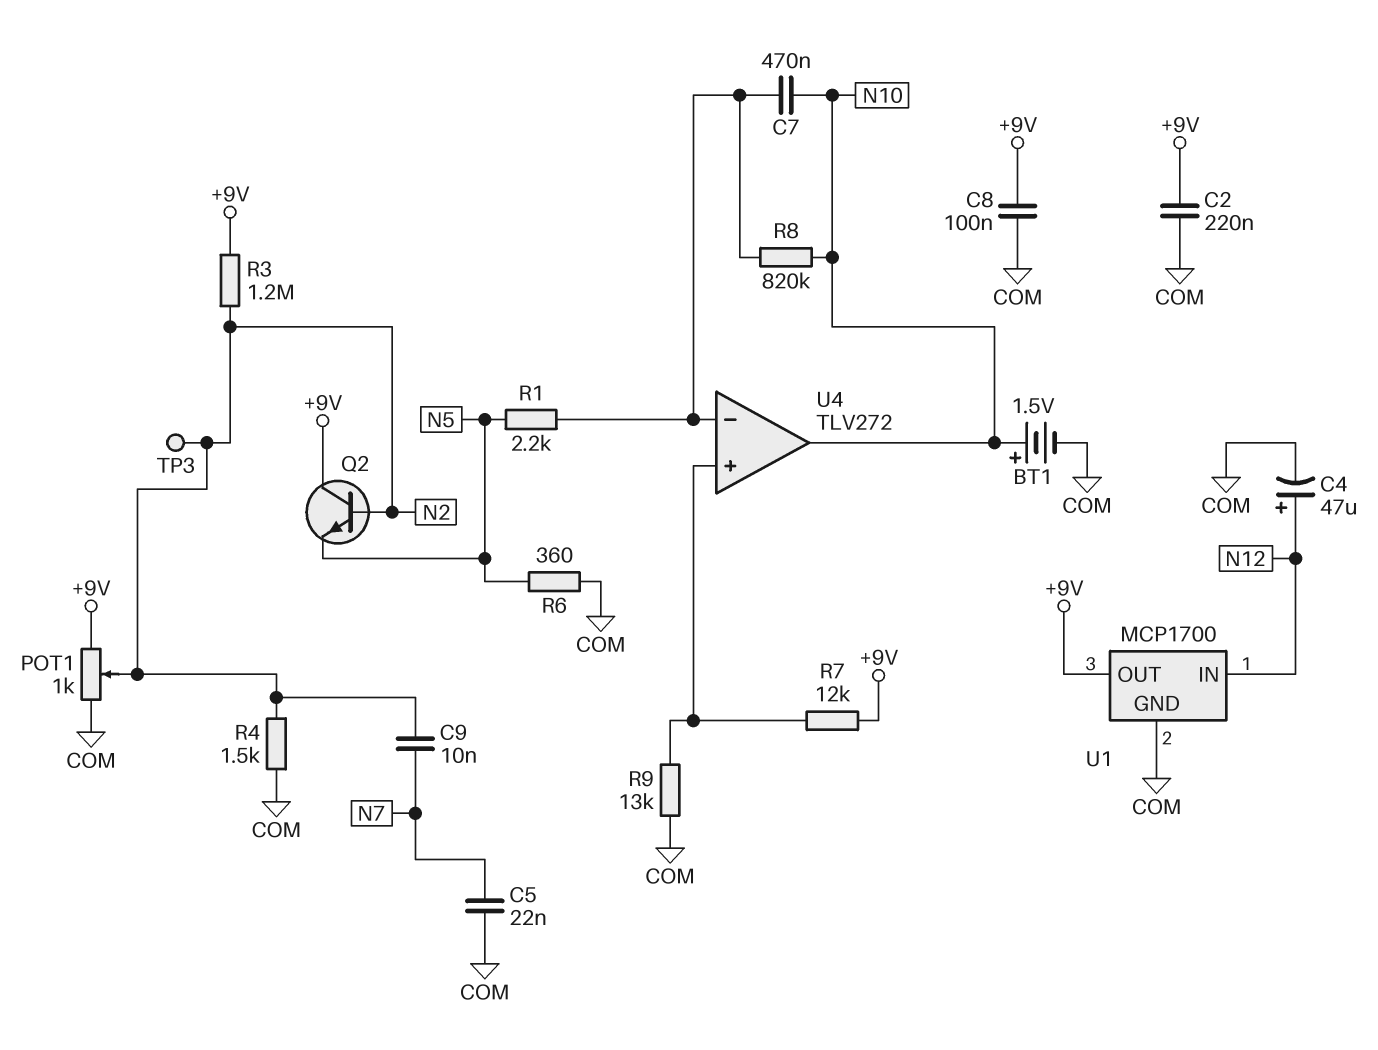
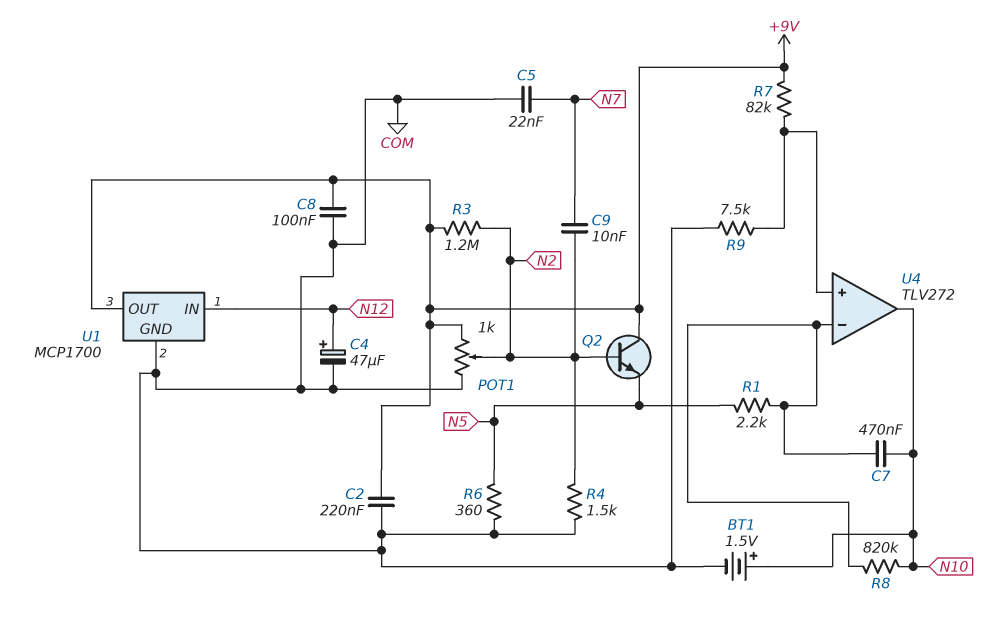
R7: 12k (+9V, U4/in+) -> 82k (+9V, U4/in+)
R9: 13k (COM, U4/in+) -> 7.5k (COM, U4/in+)
TP3: test point (N2) -> none

